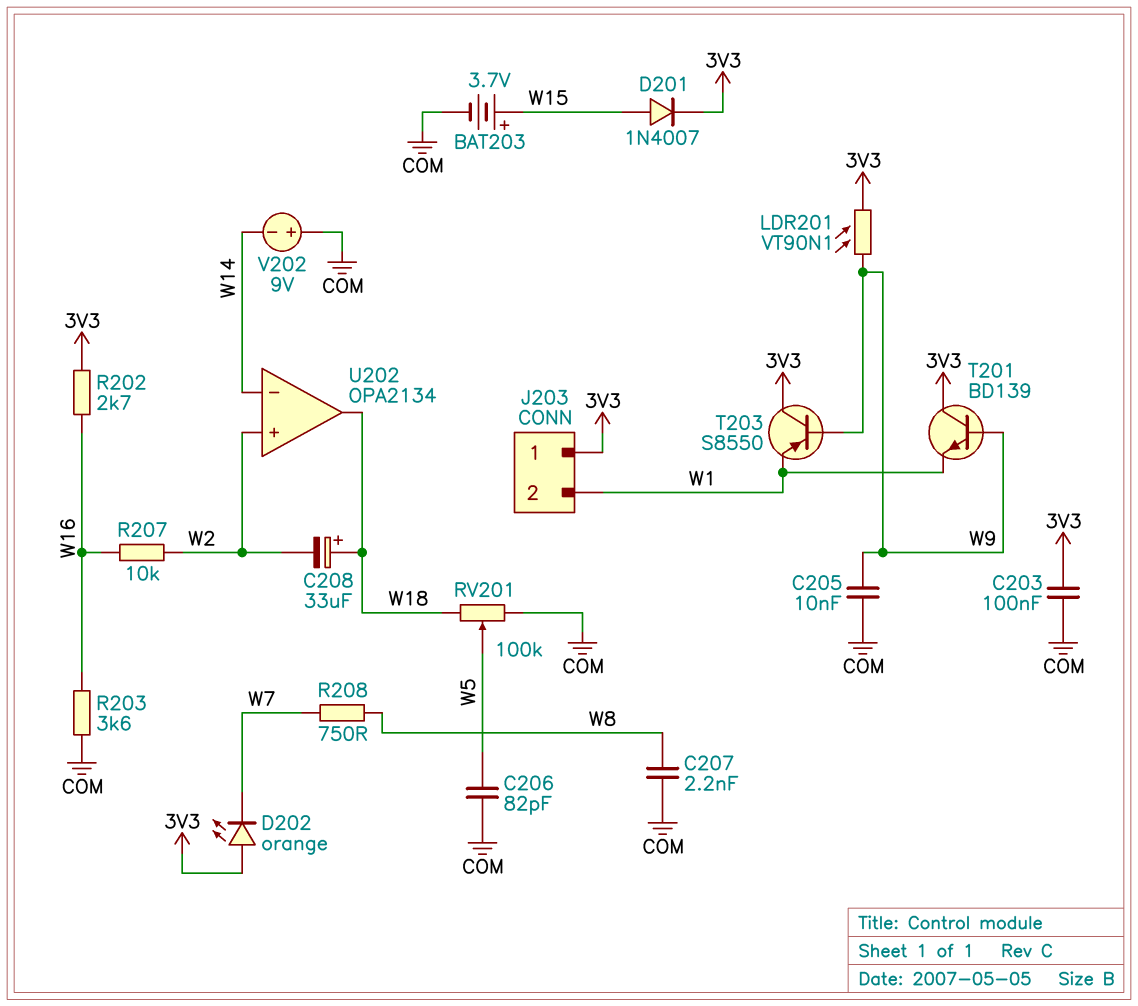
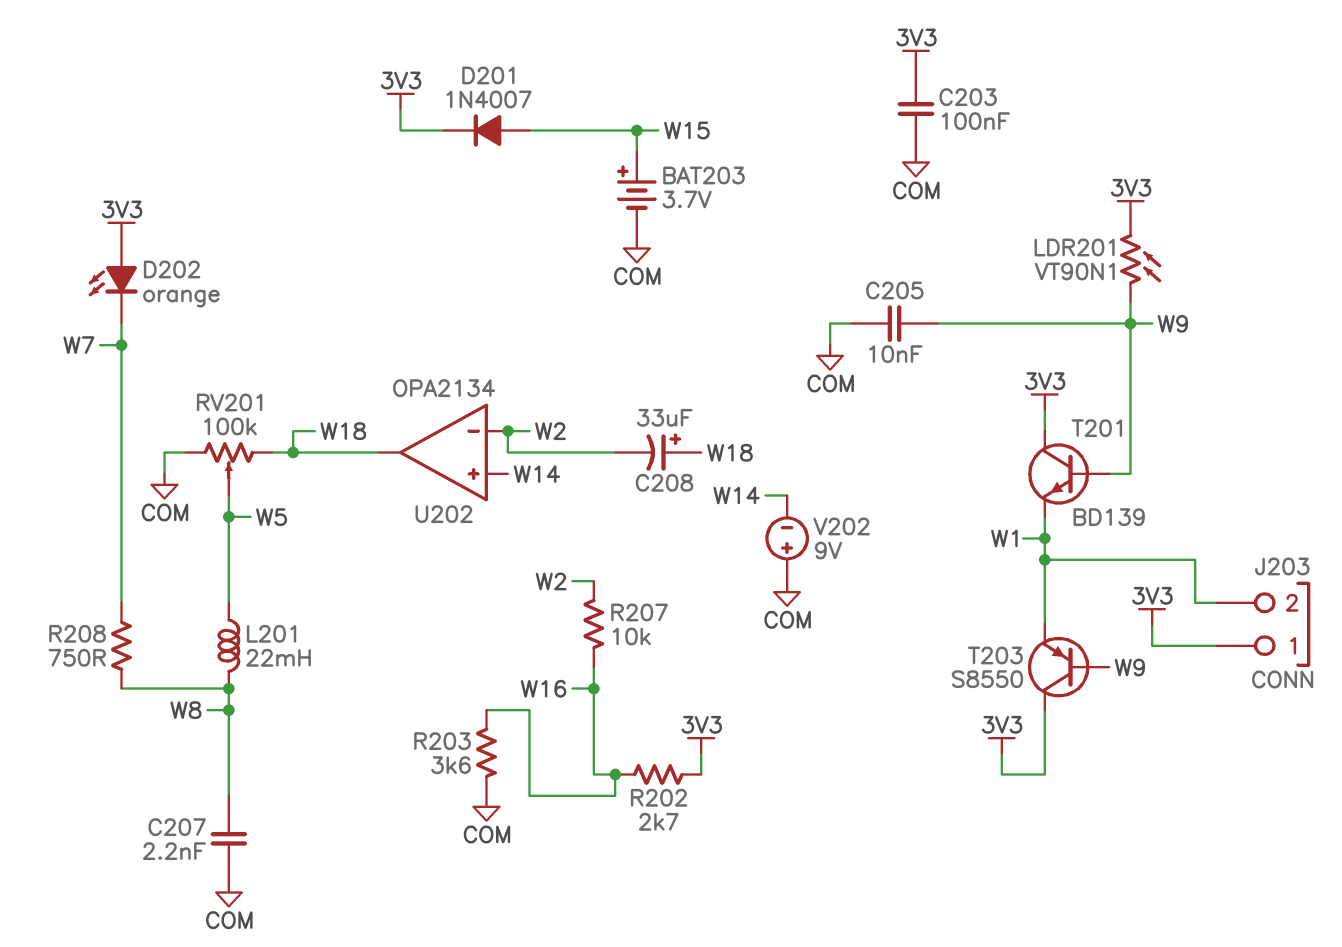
C206: 82pF (COM, W5) -> none
L201: none -> 22mH (W5, W8)
U202 pin in+: W2 -> W14
U202 pin in-: W14 -> W2

